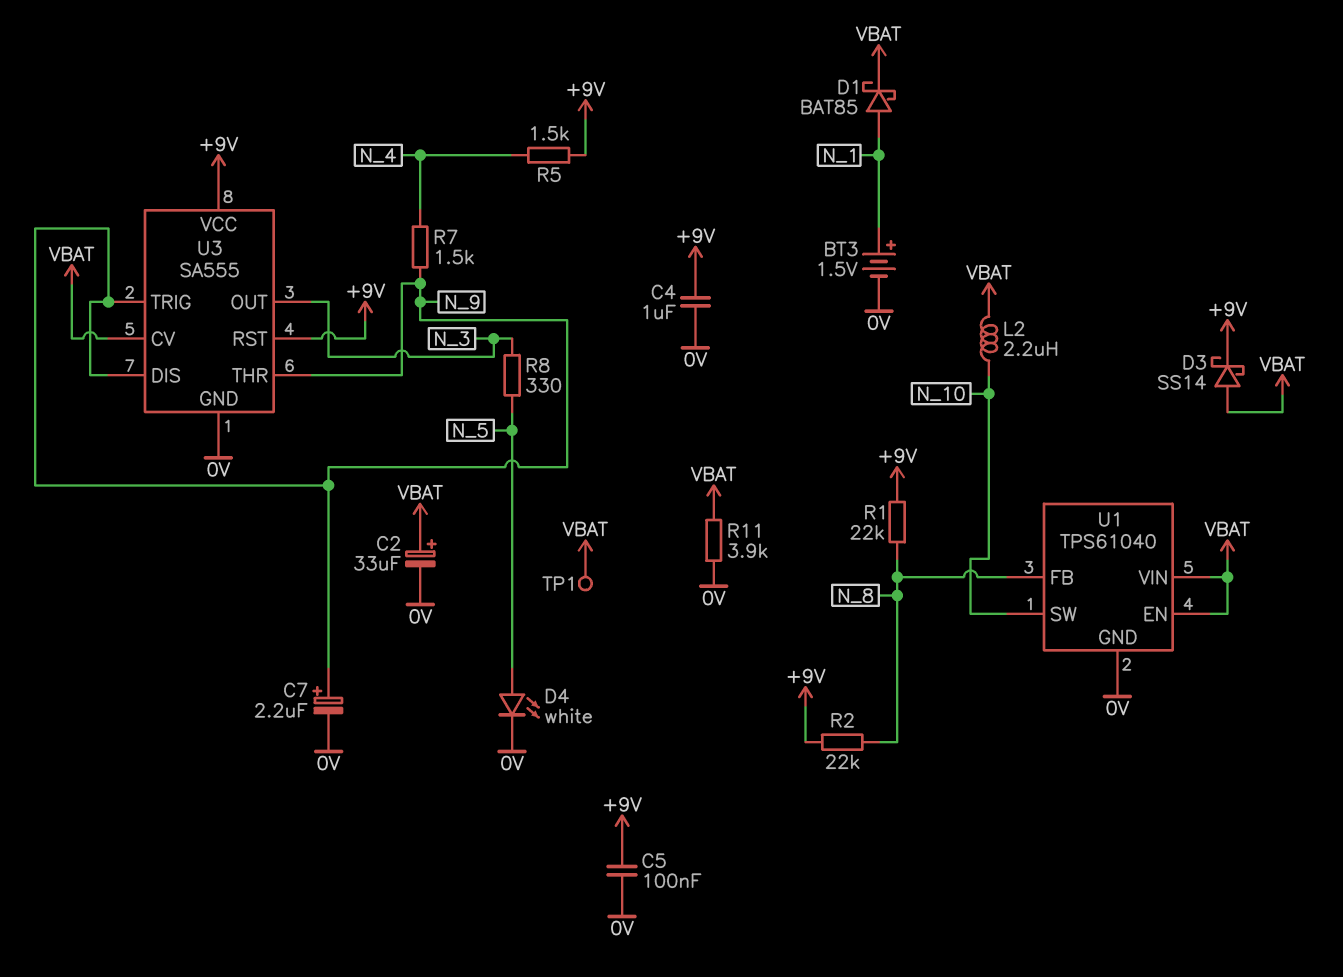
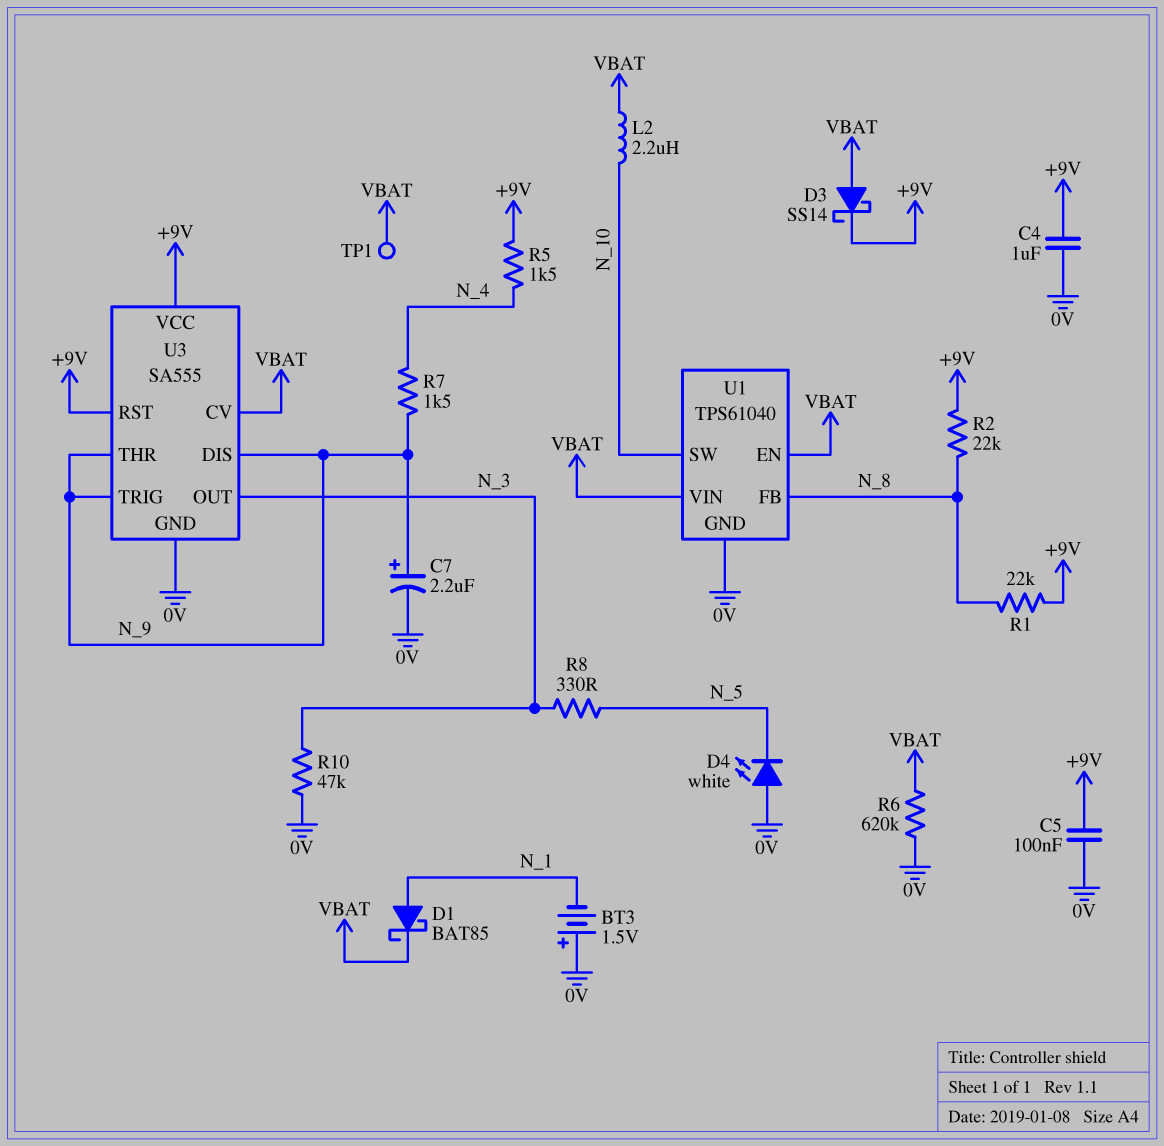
BT3: 1.5V (plus N_1, minus 0V) -> 1.5V (plus 0V, minus N_1)
C2: 33uF (plus VBAT, minus 0V) -> none
D4: LED white (A N_5, K 0V) -> LED white (A 0V, K N_5)
R6: none -> 620k (0V, VBAT)
R10: none -> 47k (0V, N_3)
R11: 3.9k (0V, VBAT) -> none

